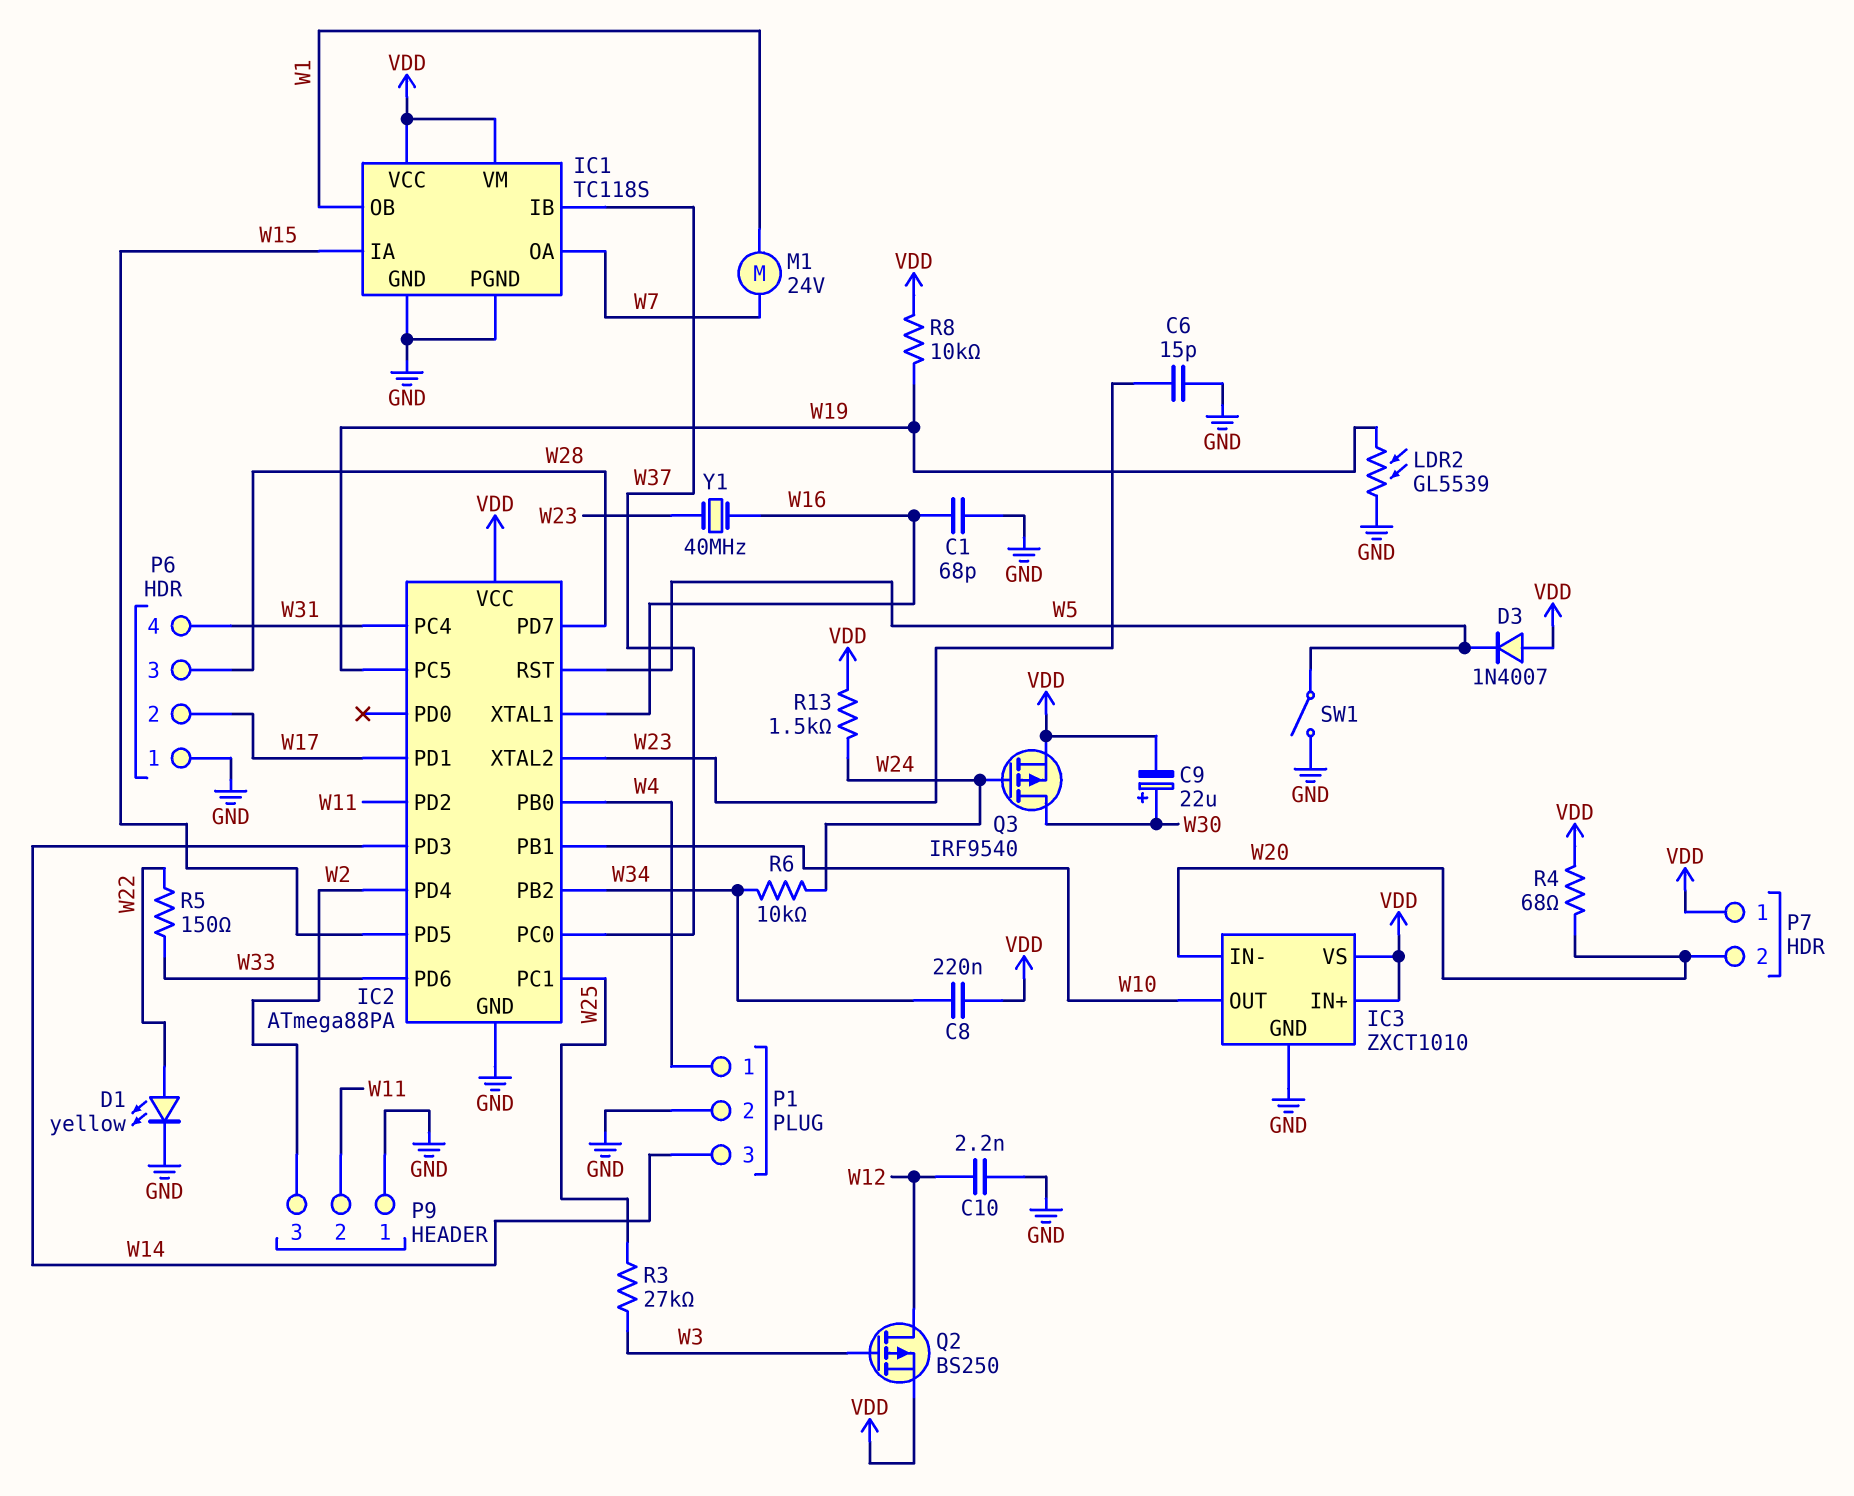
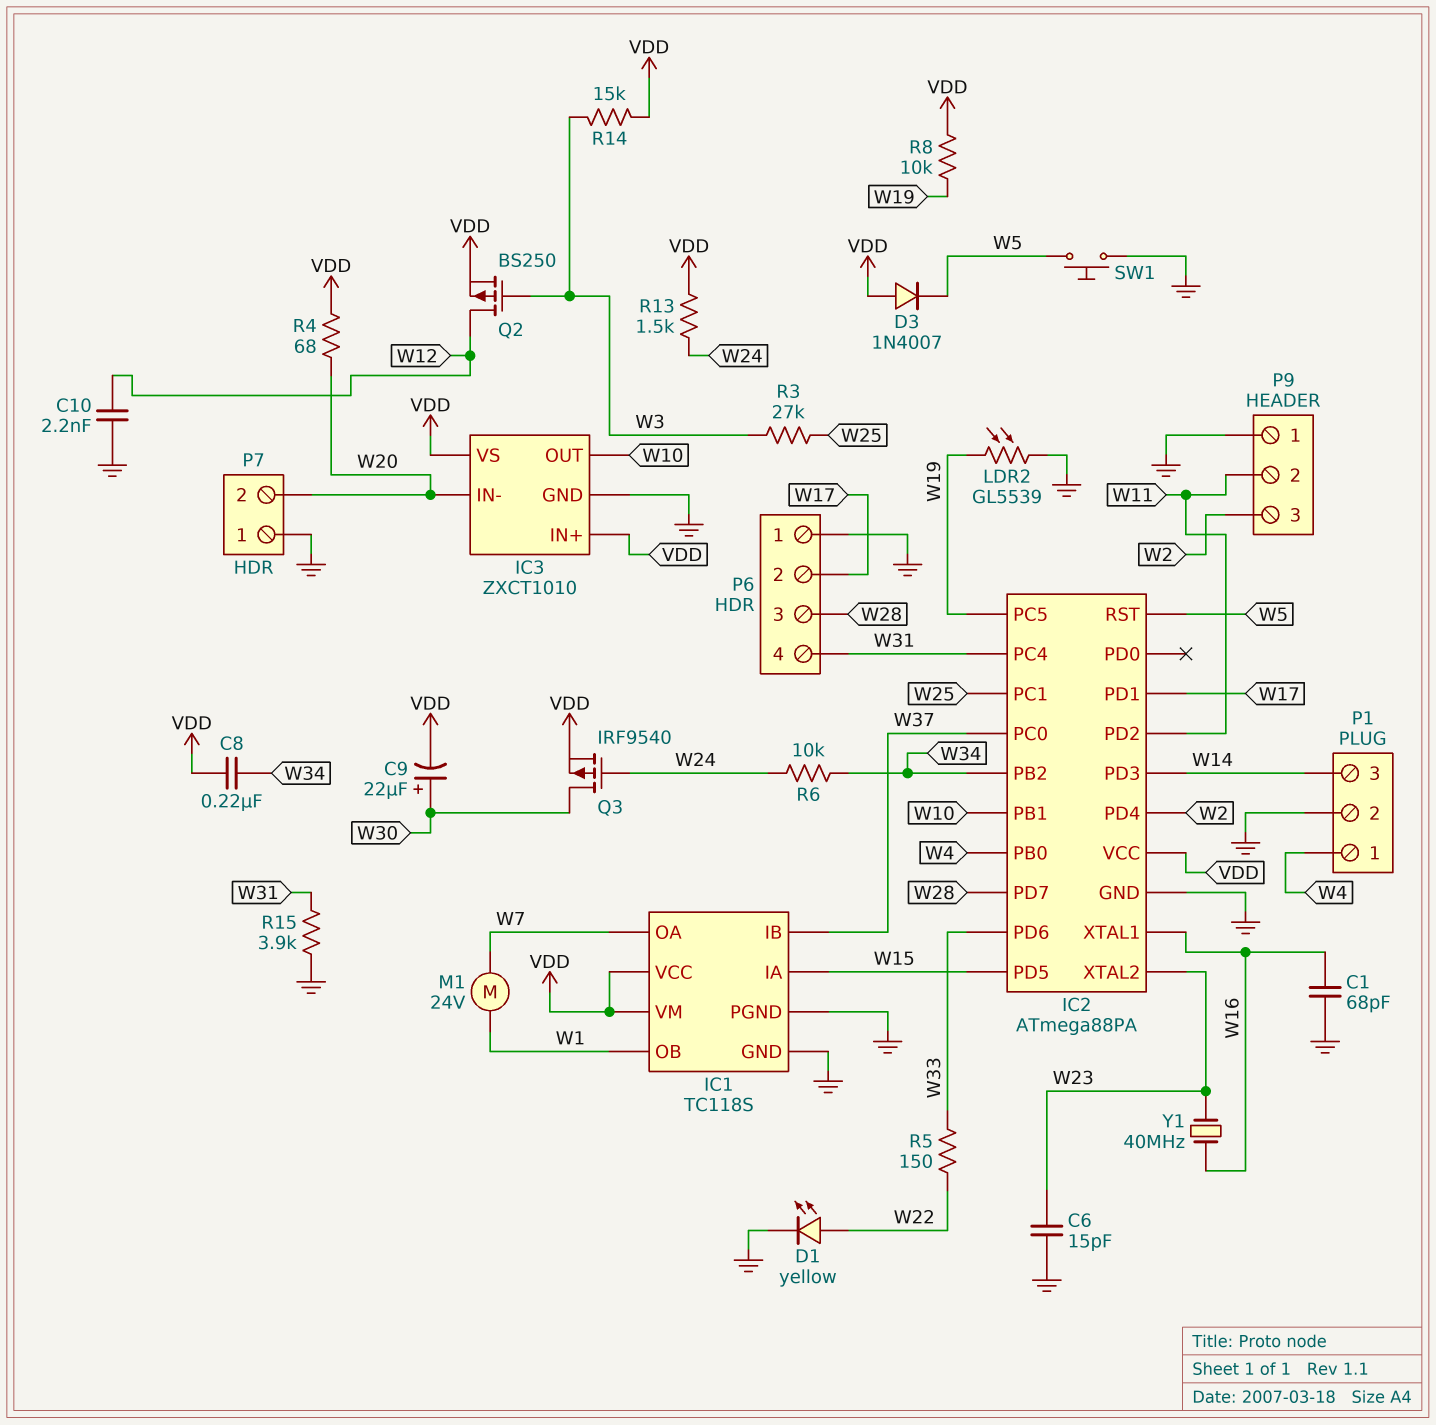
P7 pin 1: VDD -> GND
R14: none -> 15k (VDD, W3)
R15: none -> 3.9k (GND, W31)
SW1: switch (GND, W5) -> button (GND, W5)

